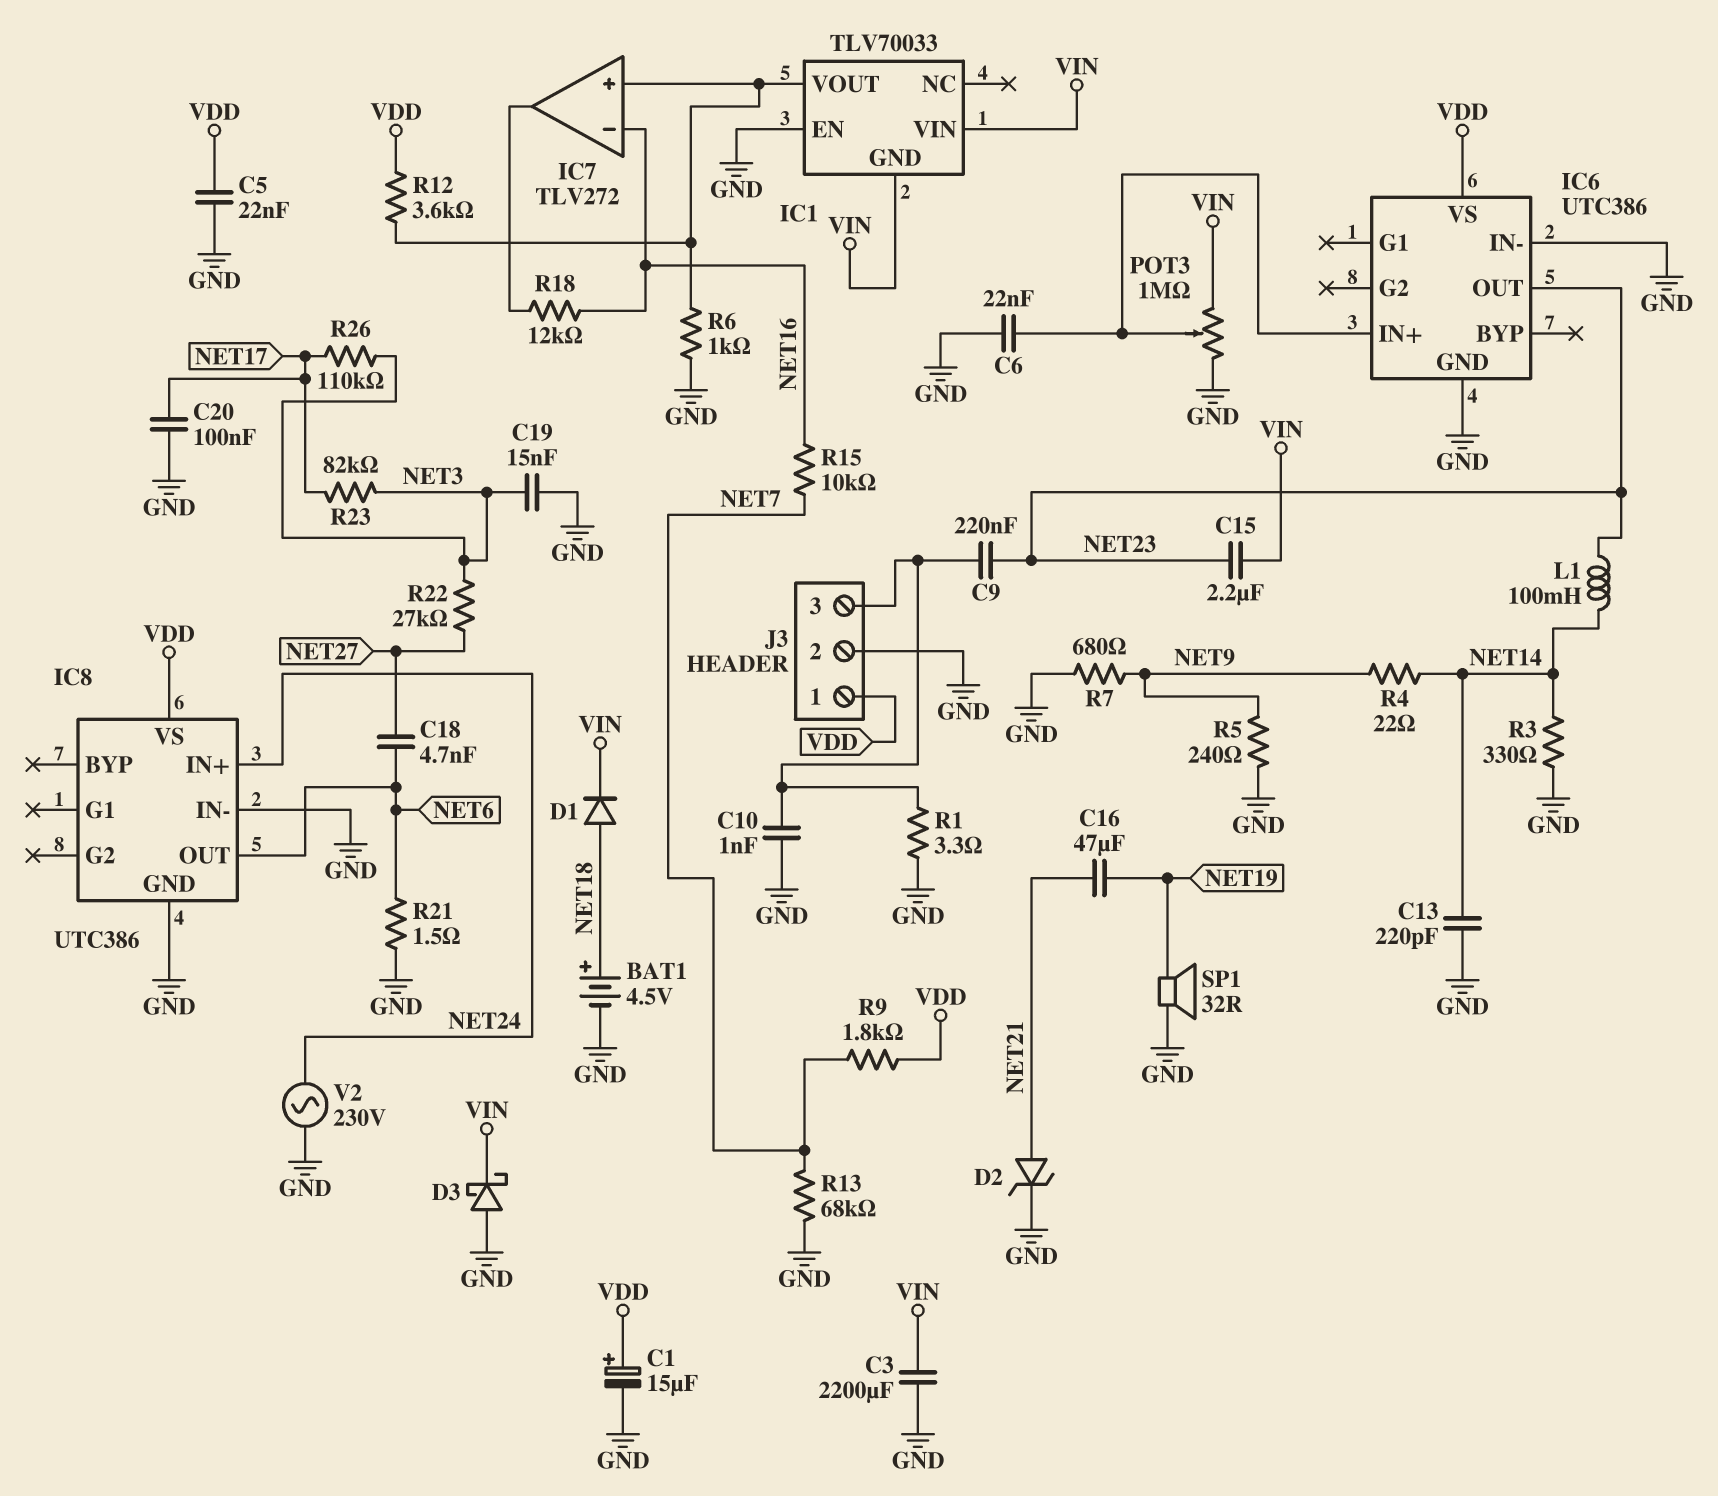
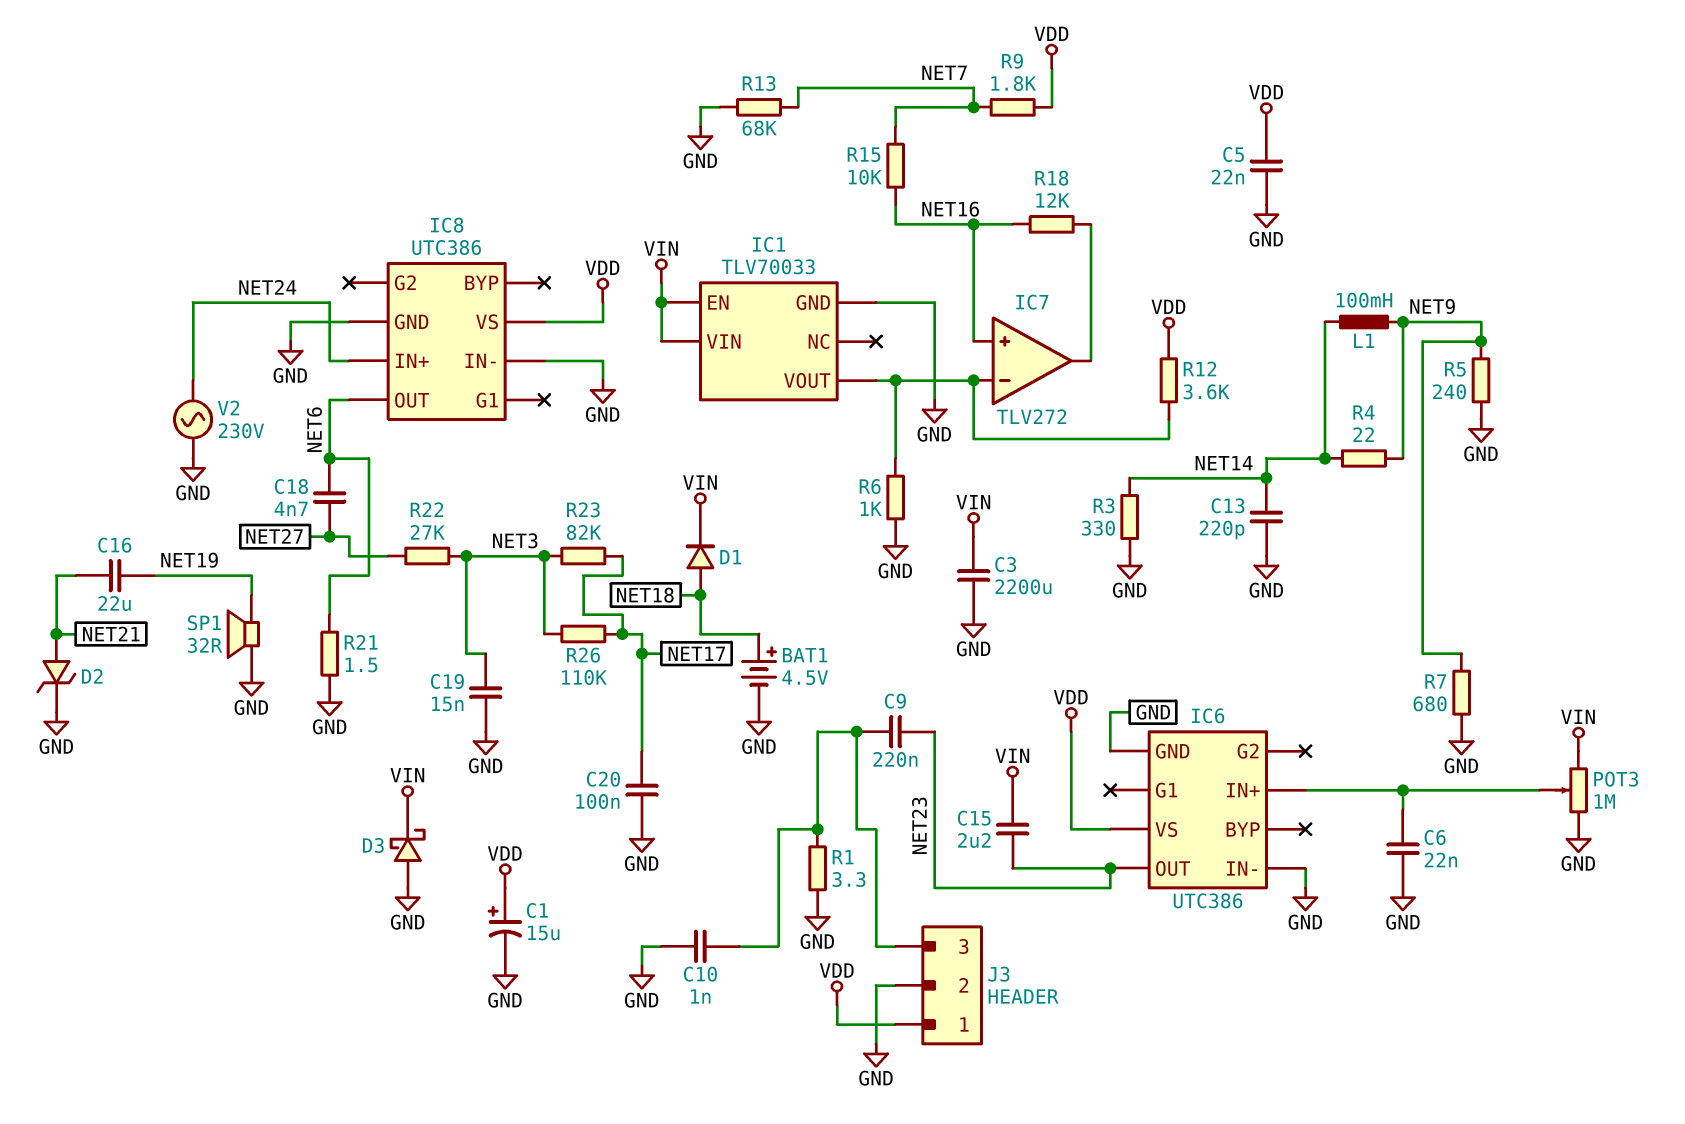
C16: 47uF (NET19, NET21) -> 22uF (NET19, NET21)
IC1 pin EN: GND -> VIN
IC1 pin GND: VIN -> GND
IC7 pin in+: IC1/VOUT -> NET16
IC7 pin in-: NET16 -> IC1/VOUT
L1: 100mH (NET14, NET23) -> 100mH (NET9, NET14)

